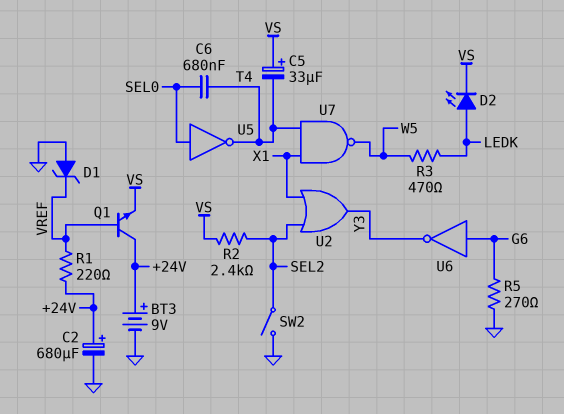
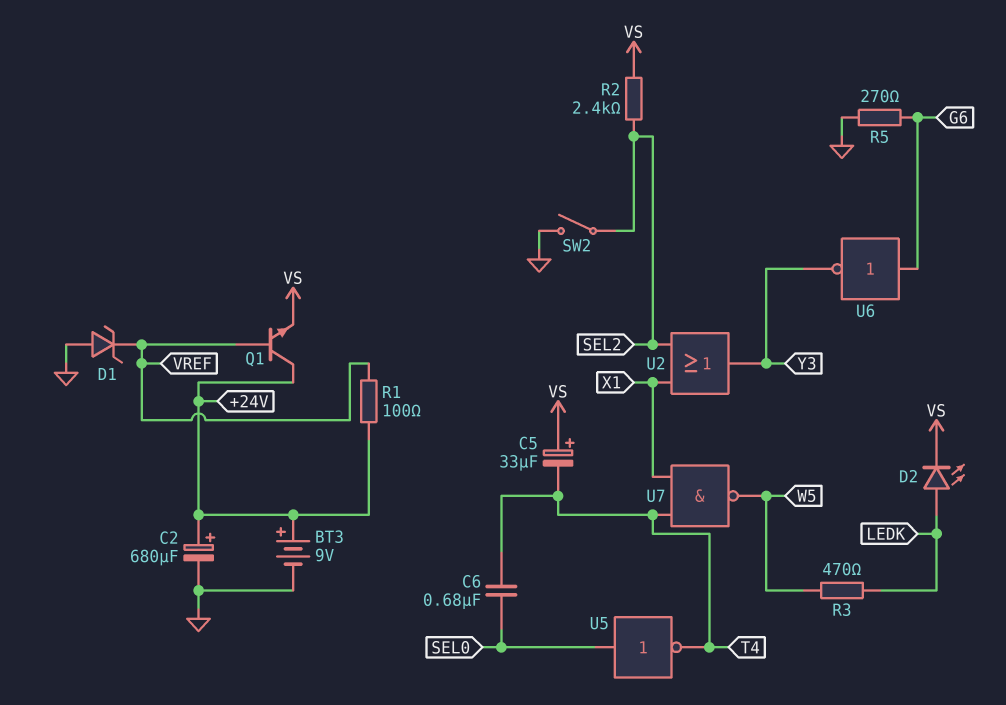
R1: 220 (+24V, VREF) -> 100 (+24V, VREF)

